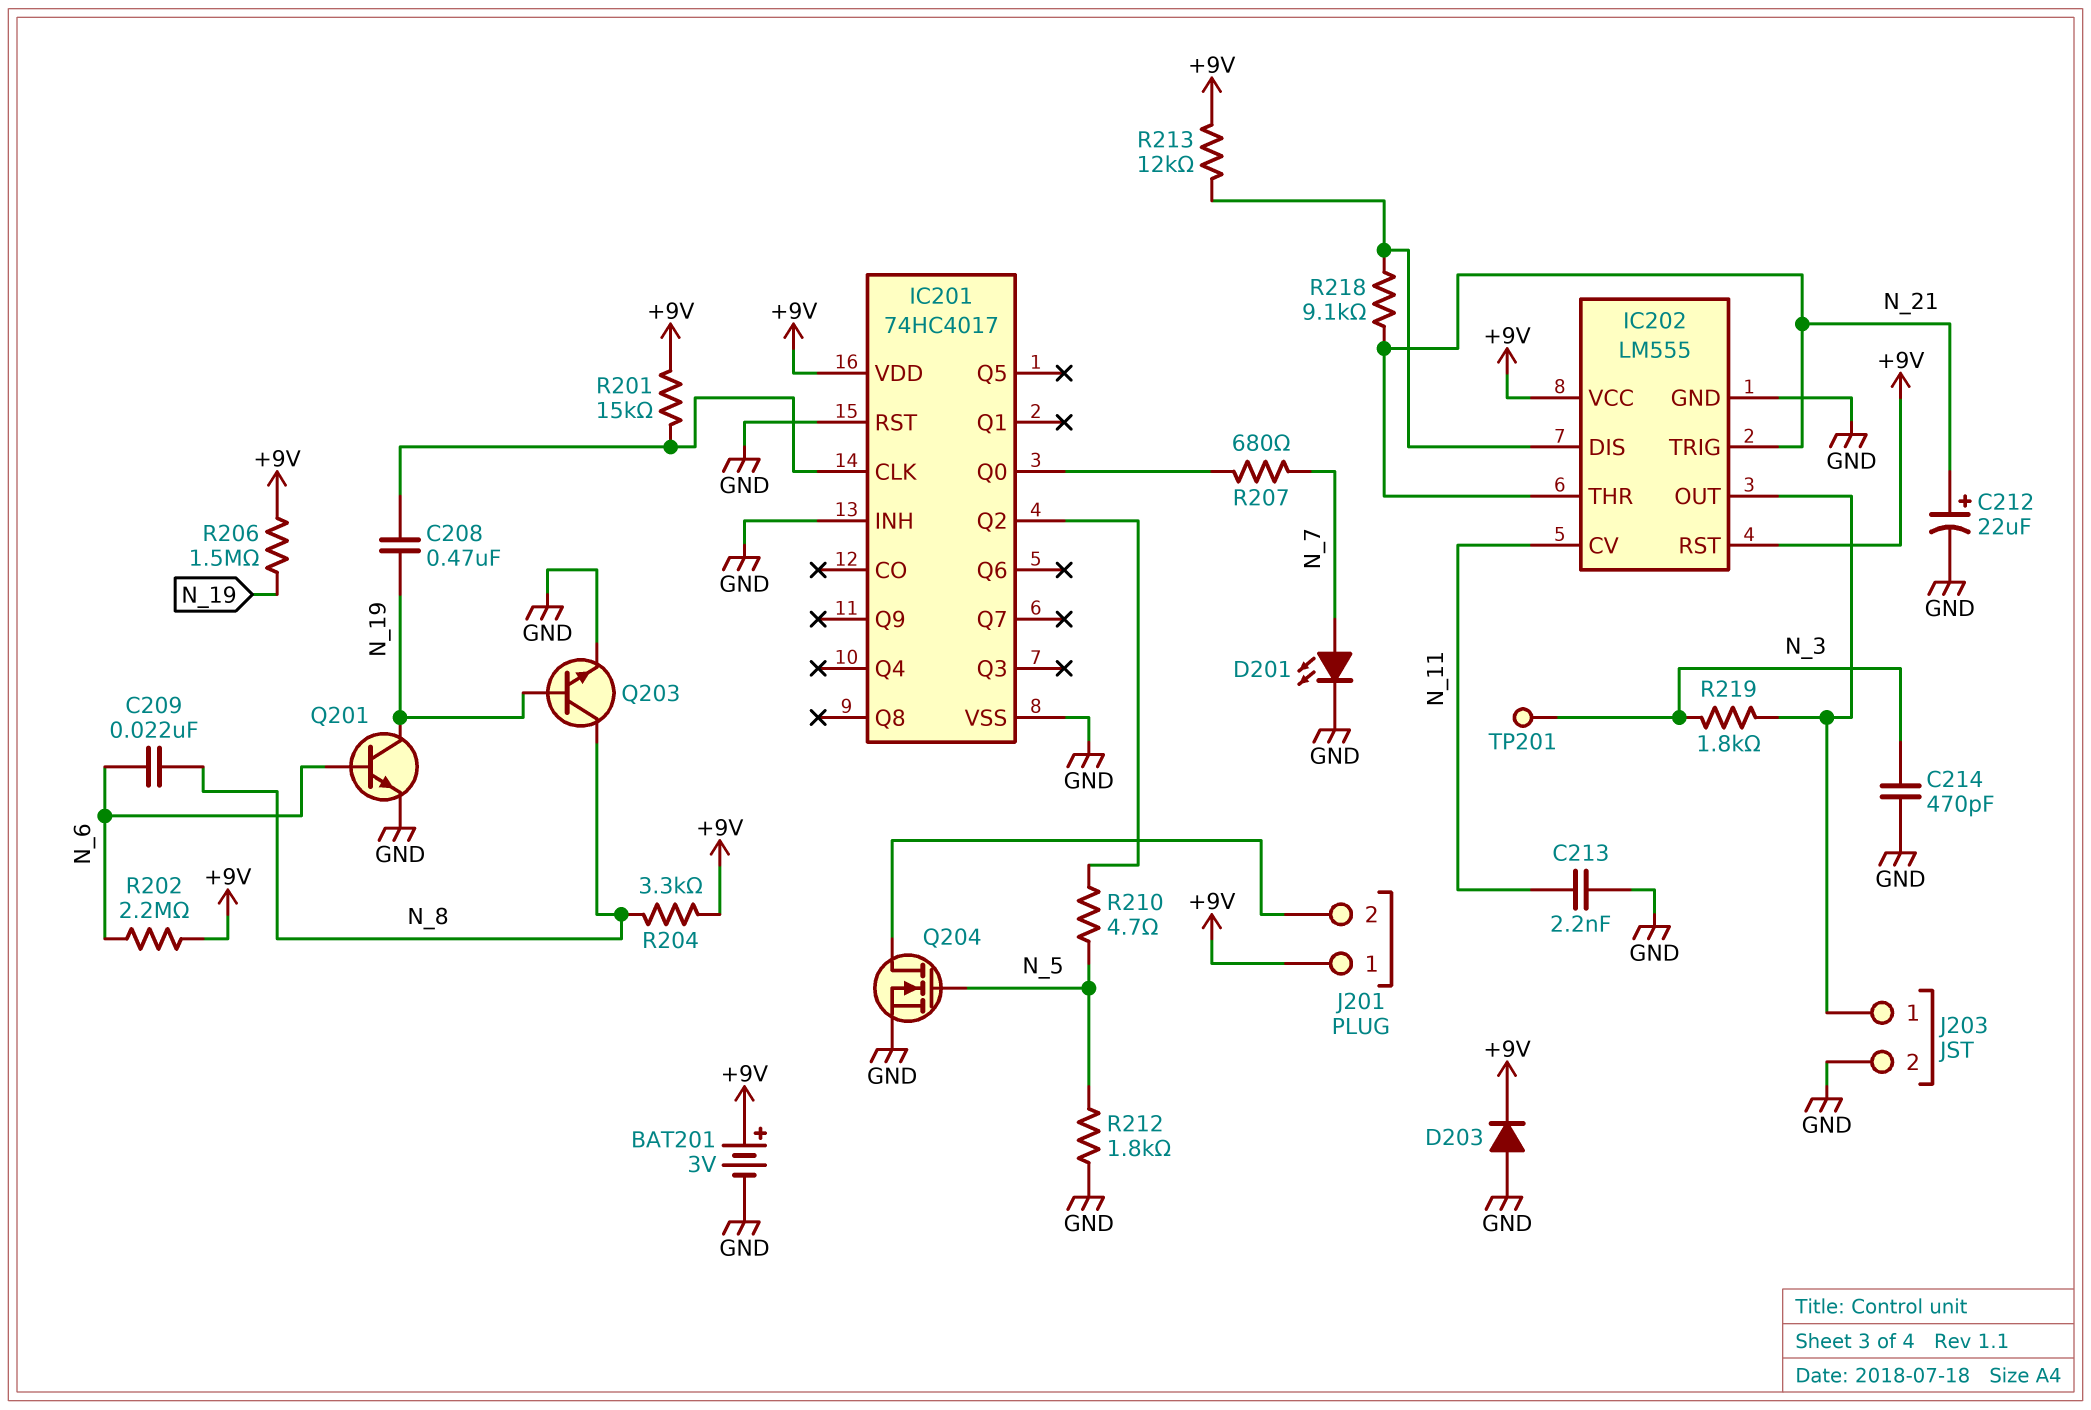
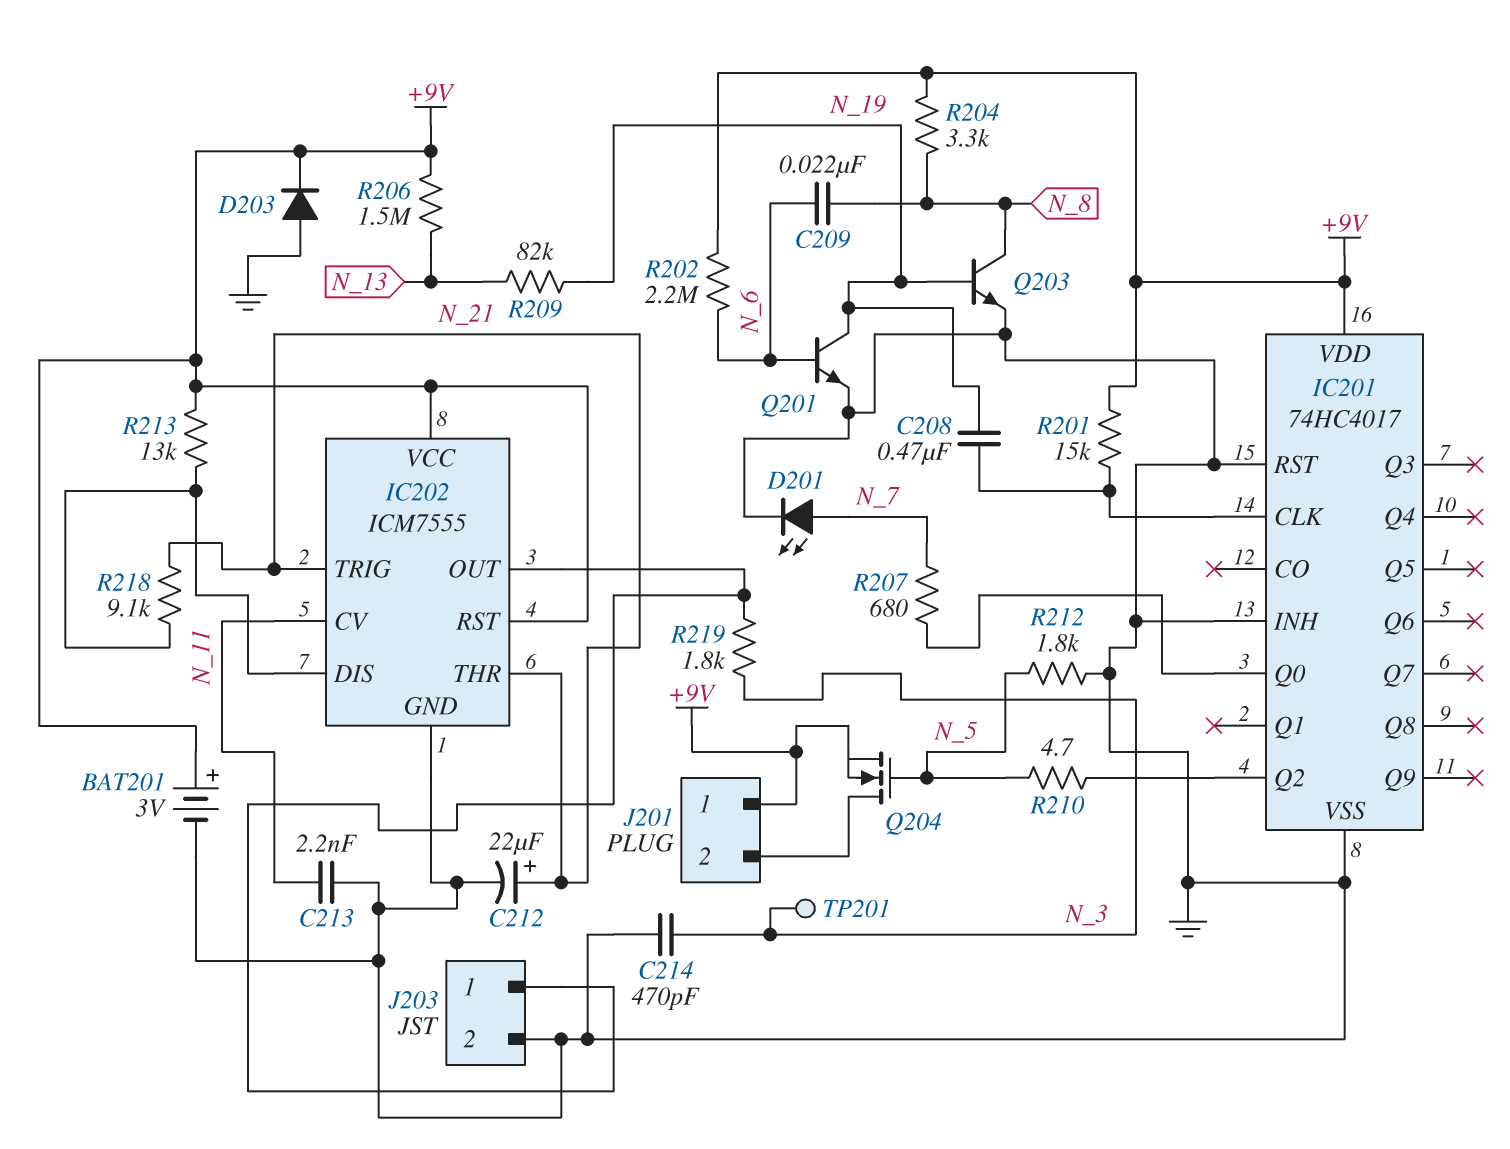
IC202: LM555 -> ICM7555
Q204: NMOS (G N_5, D J201/2, S GND) -> NMOS (G N_5, D J201/2, S +9V)
R206: 1.5M (+9V, N_19) -> 1.5M (+9V, N_13)
R209: none -> 82k (N_13, N_19)
R213: 12k (+9V, IC202/DIS) -> 13k (+9V, IC202/DIS)

